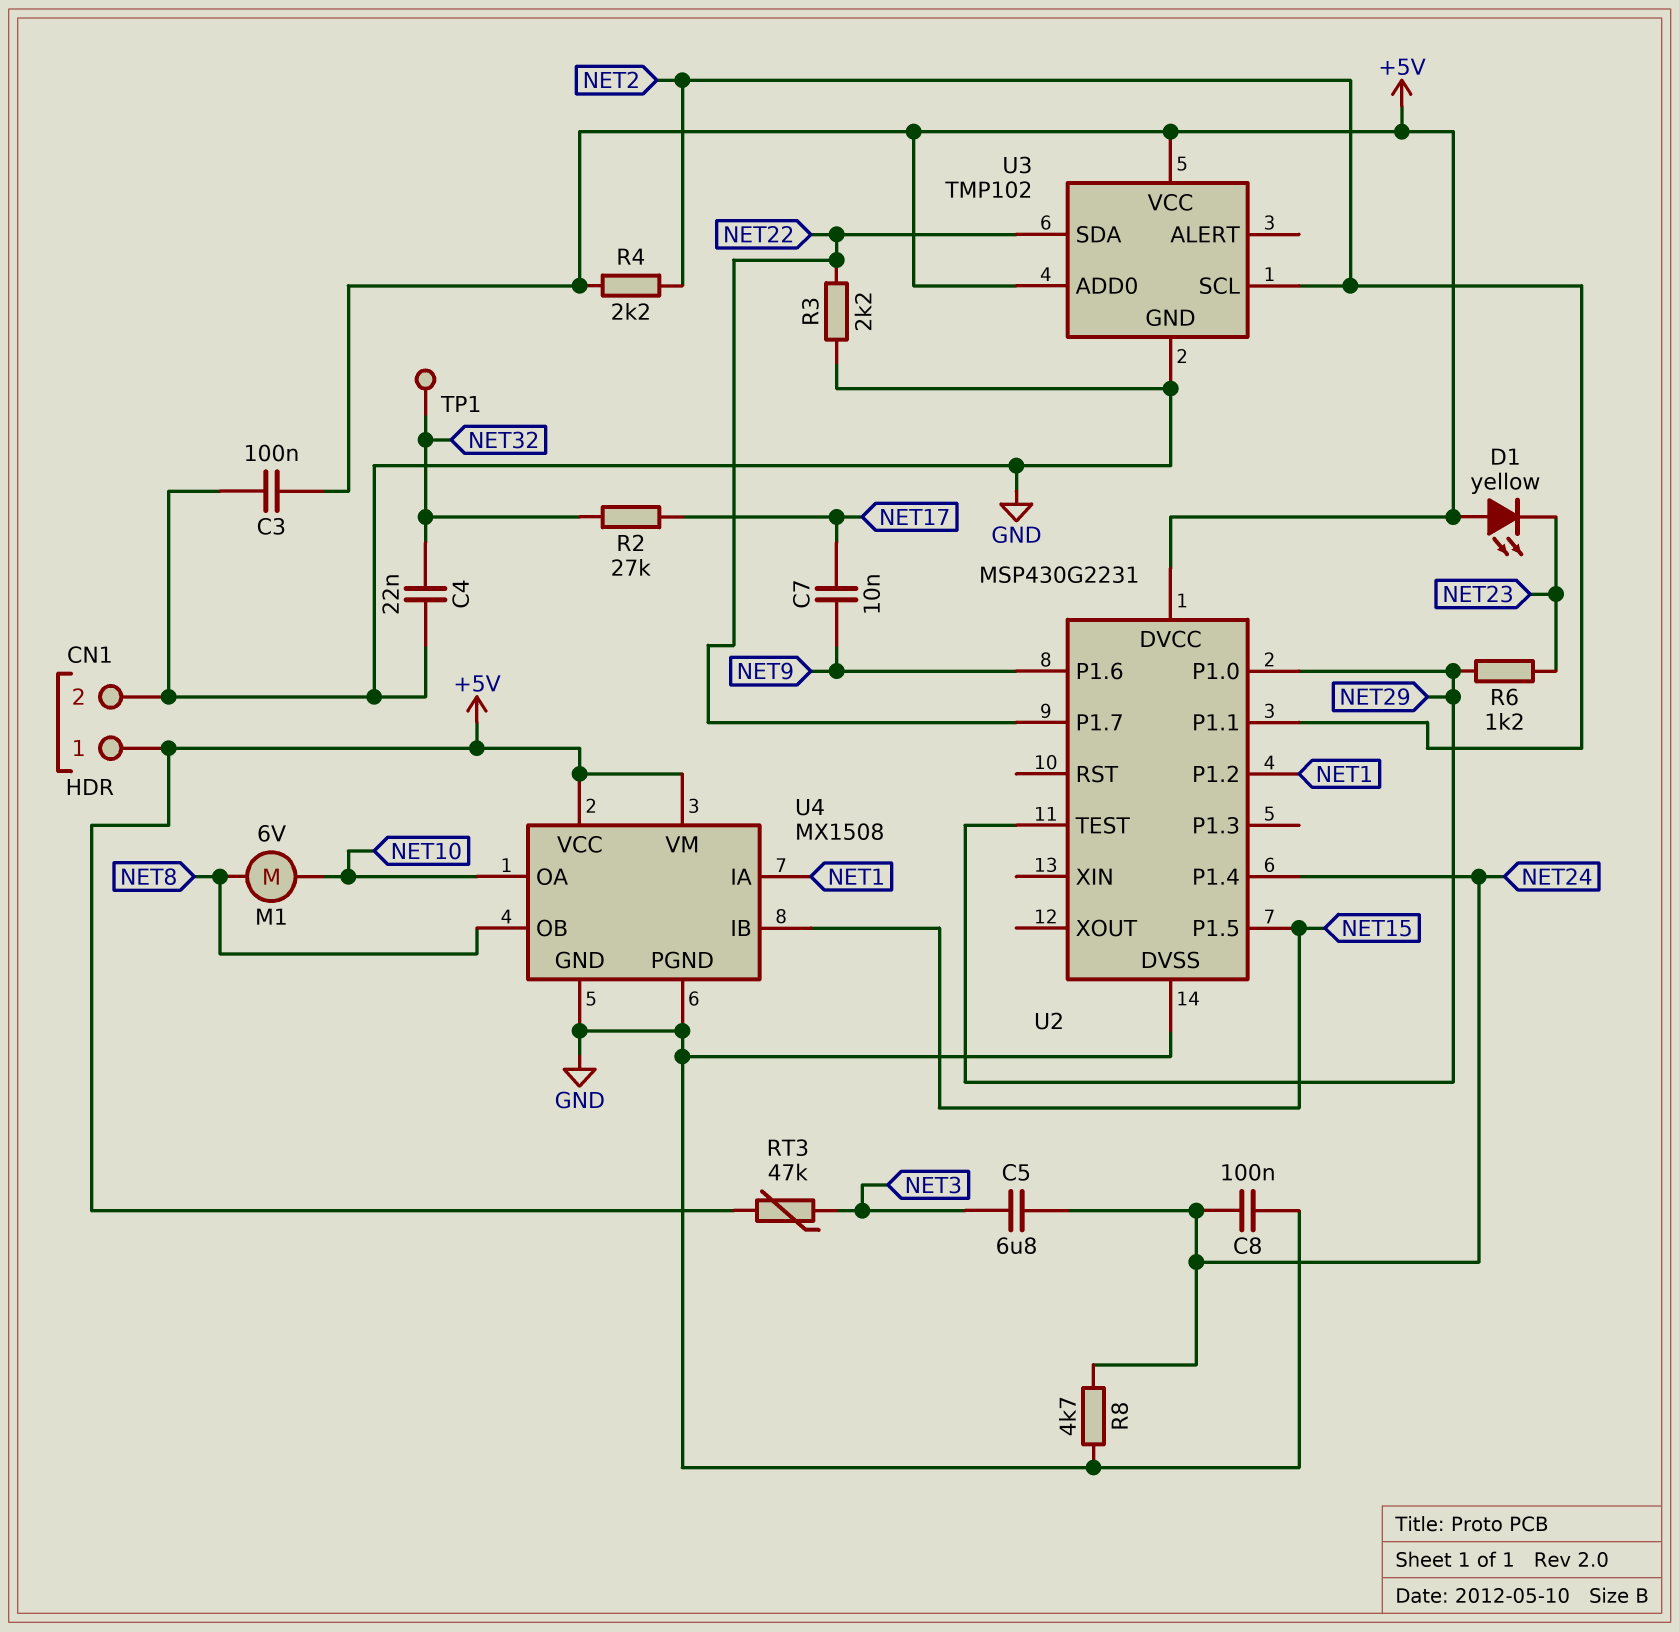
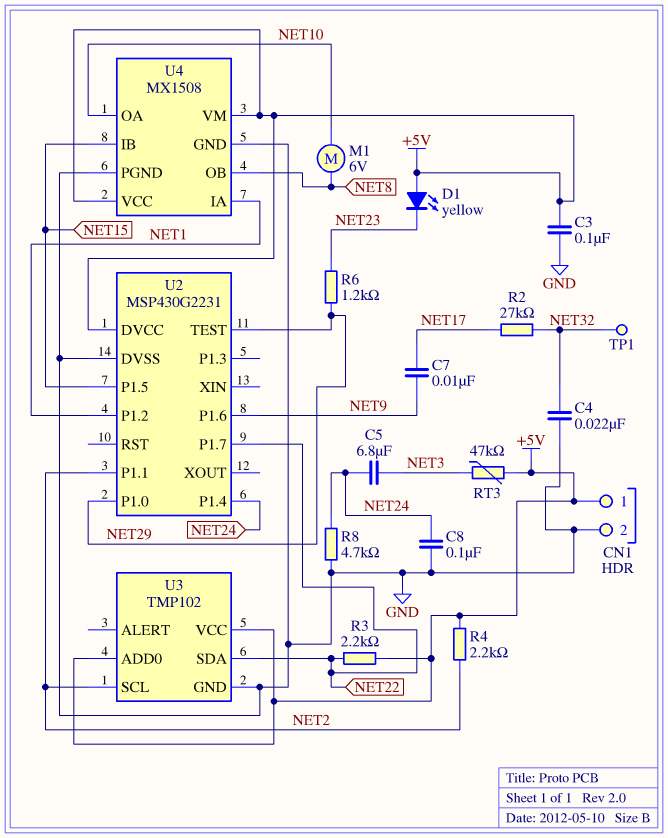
R3: 2.2k (GND, NET22) -> 2.2k (+5V, NET22)

